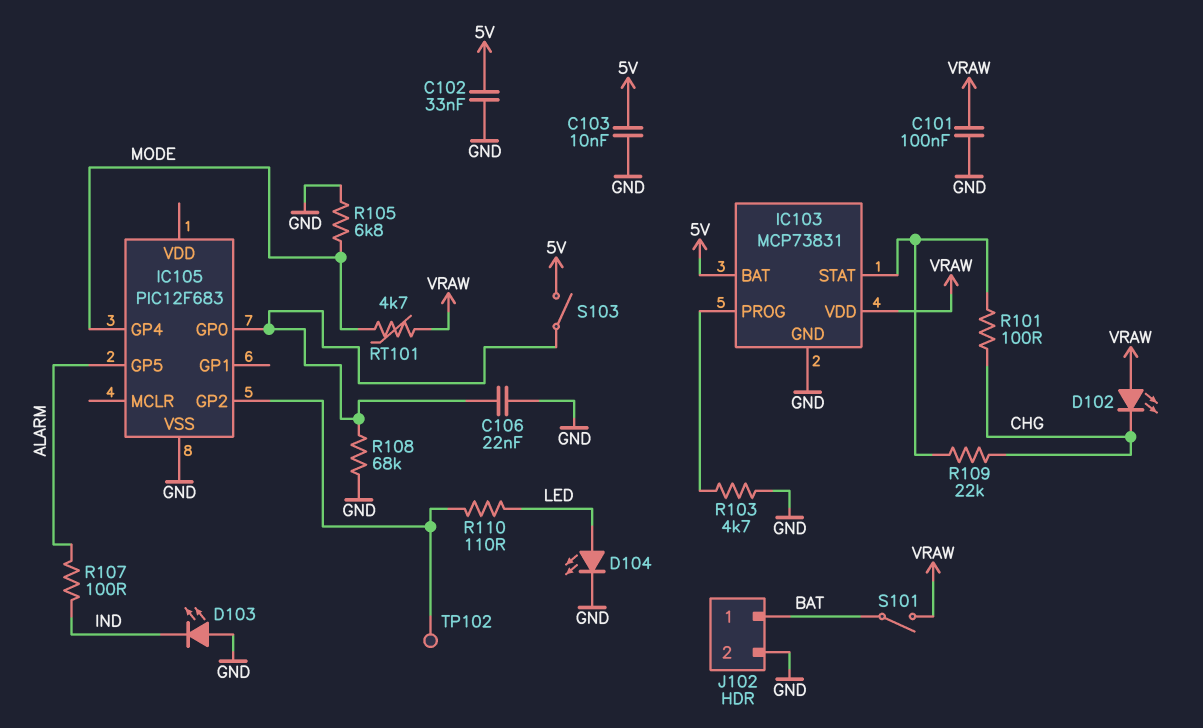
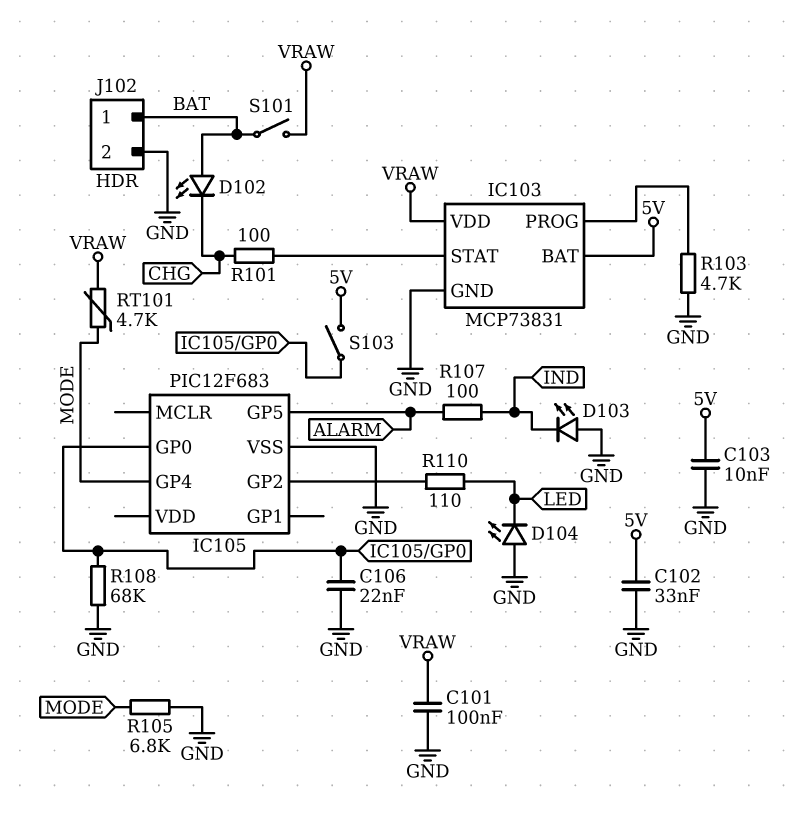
D102: LED (A VRAW, K CHG) -> LED (A BAT, K CHG)
D104: LED (A LED, K GND) -> LED (A GND, K LED)
R109: 22k (CHG, IC103/STAT) -> none
TP102: test point (IC105/GP2) -> none

